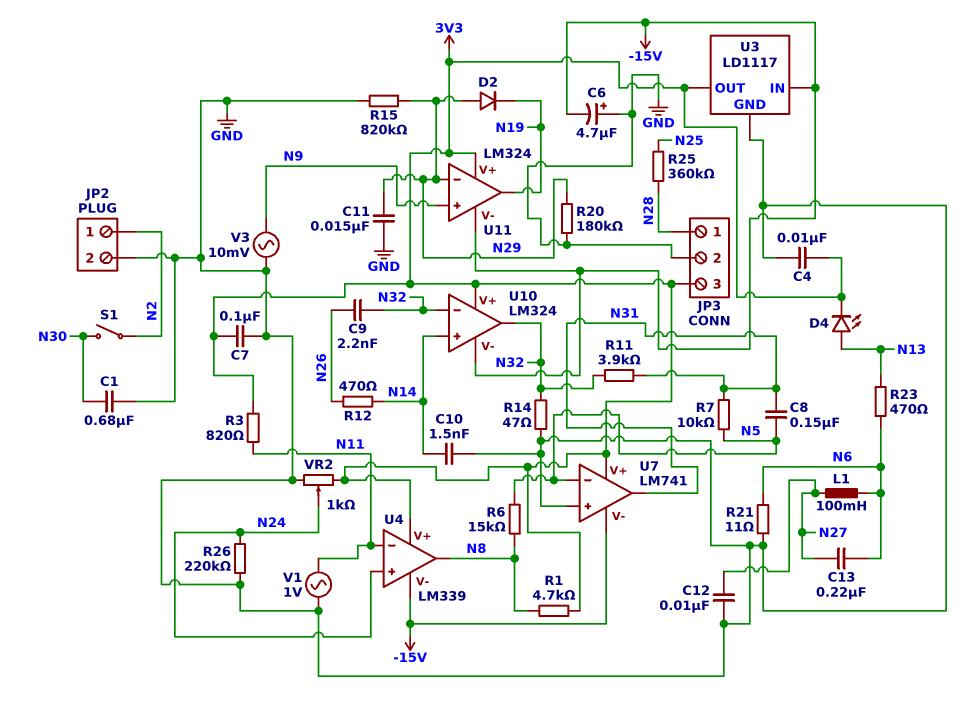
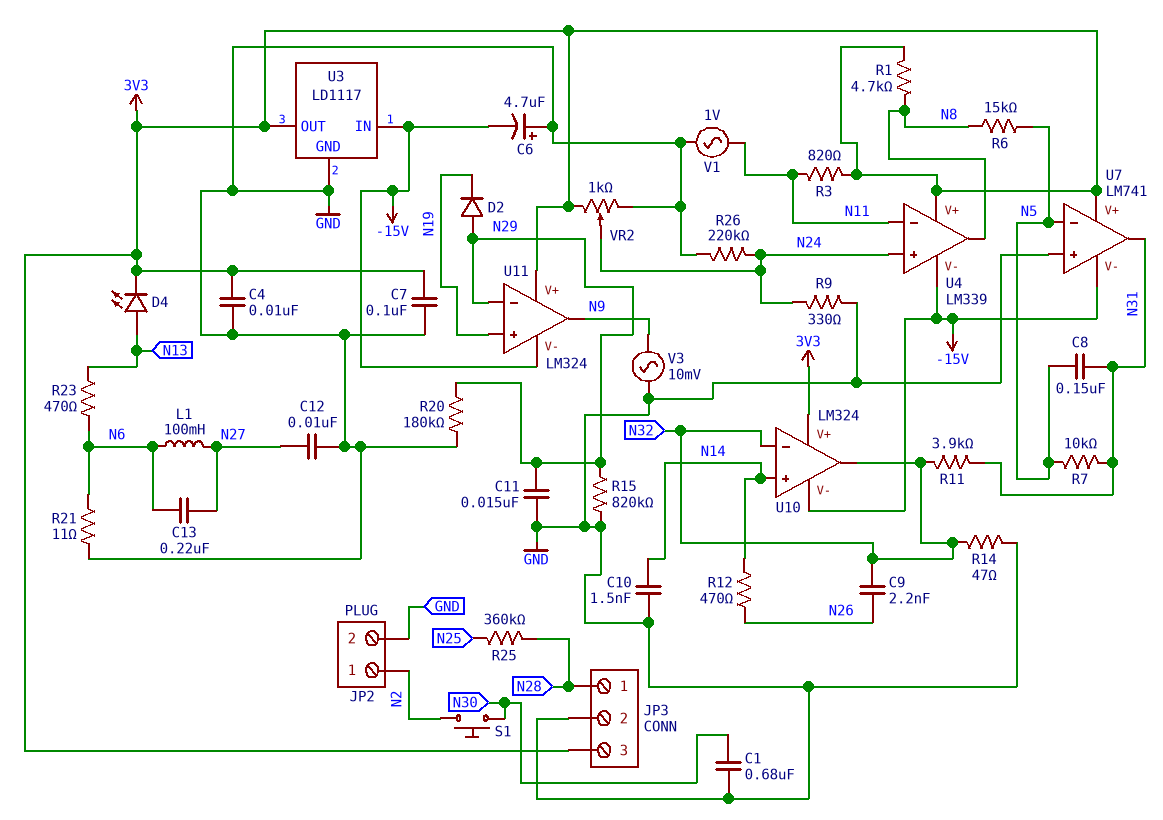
R9: none -> 330 (GND, N24)
S1: switch (N2, N30) -> button (N2, N30)
U11 pin in+: N9 -> N19
U11 pin out: N19 -> N9

